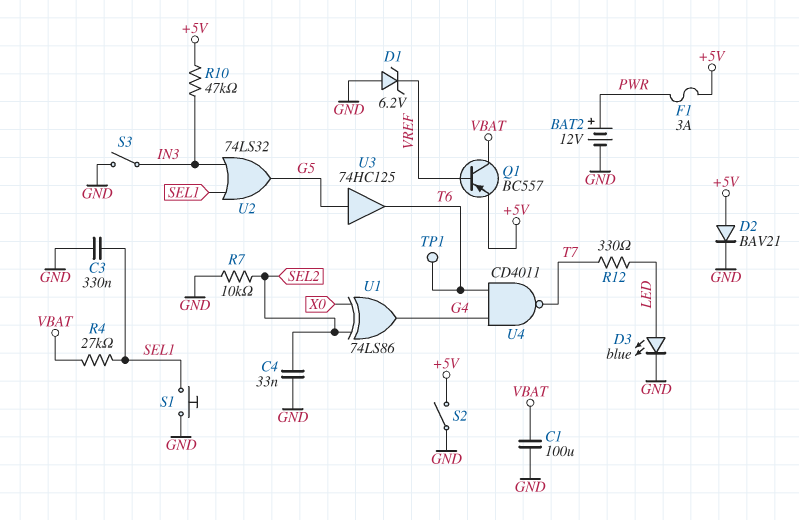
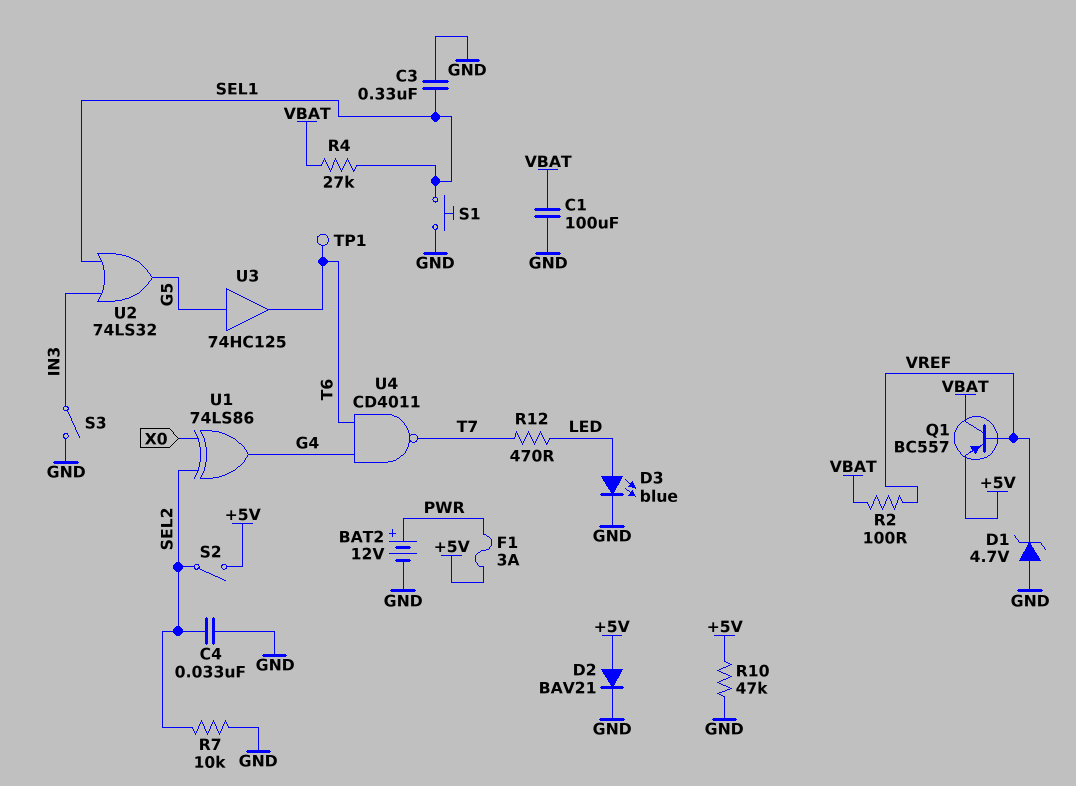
D1: zener 6.2V (A GND, K VREF) -> zener 4.7V (A GND, K VREF)
R2: none -> 100 (VBAT, VREF)
R10: 47k (+5V, IN3) -> 47k (+5V, GND)
R12: 330 (LED, T7) -> 470 (LED, T7)
S2: switch (+5V, GND) -> switch (+5V, SEL2)

